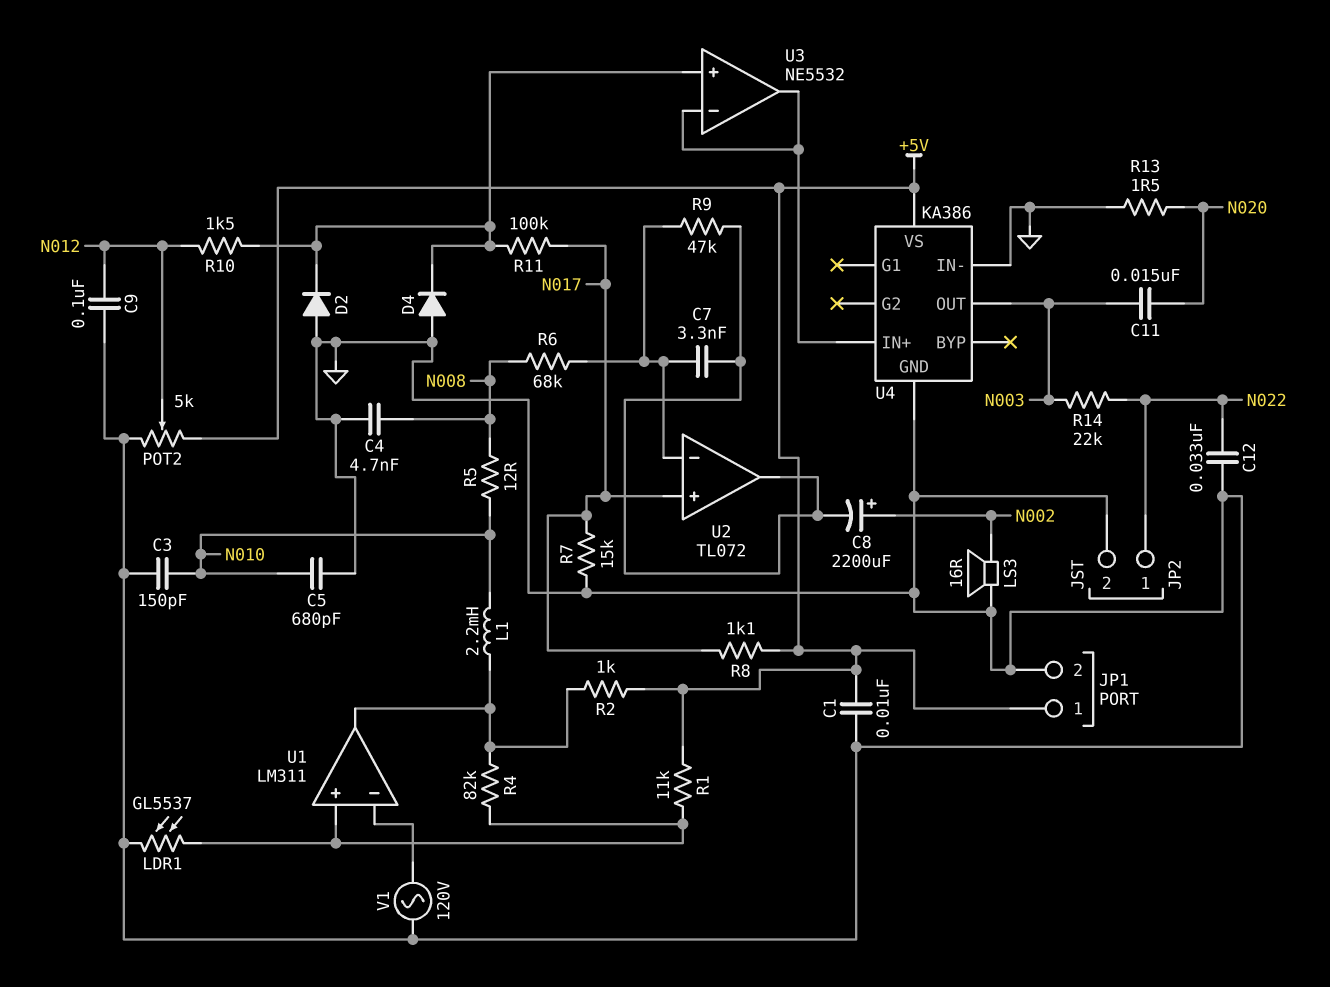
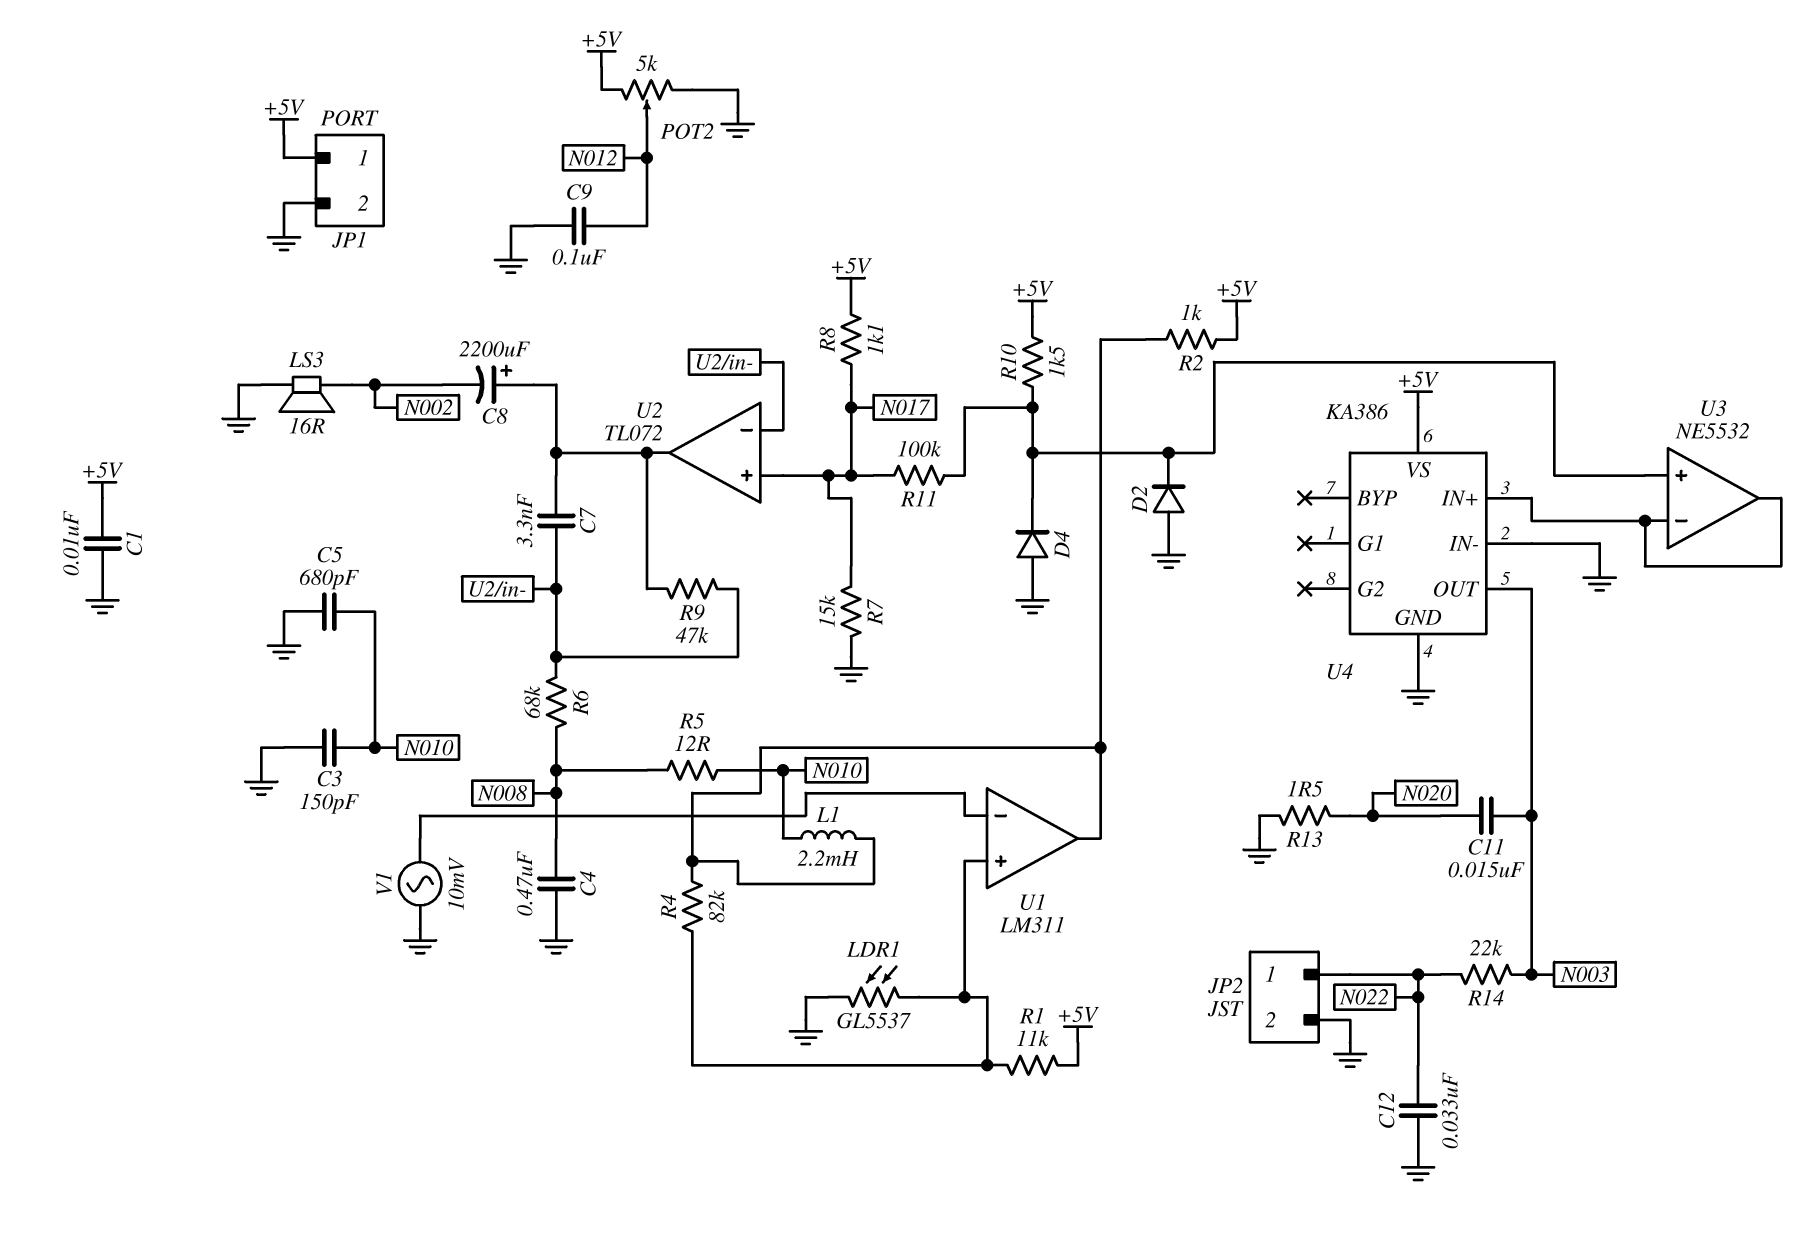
C4: 4.7nF (GND, N008) -> 470nF (GND, N008)
C8: 2200uF (plus N002, minus U2/out) -> 2200uF (plus U2/out, minus N002)
R10: 1.5k (N012, U3/in+) -> 1.5k (+5V, U3/in+)
V1: AC 120V (GND, U1/in-) -> AC 10mV (GND, U1/in-)

